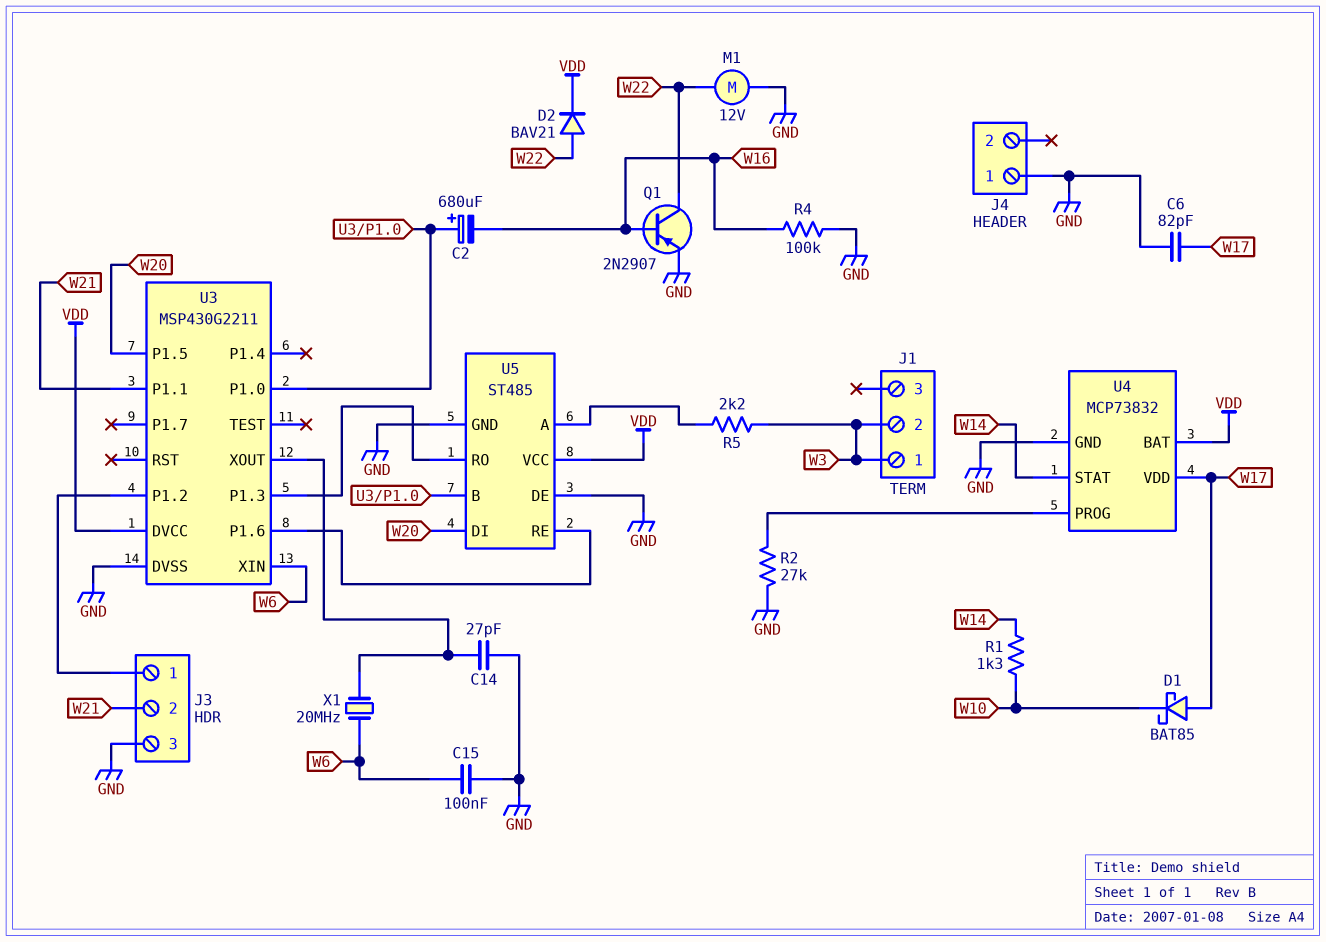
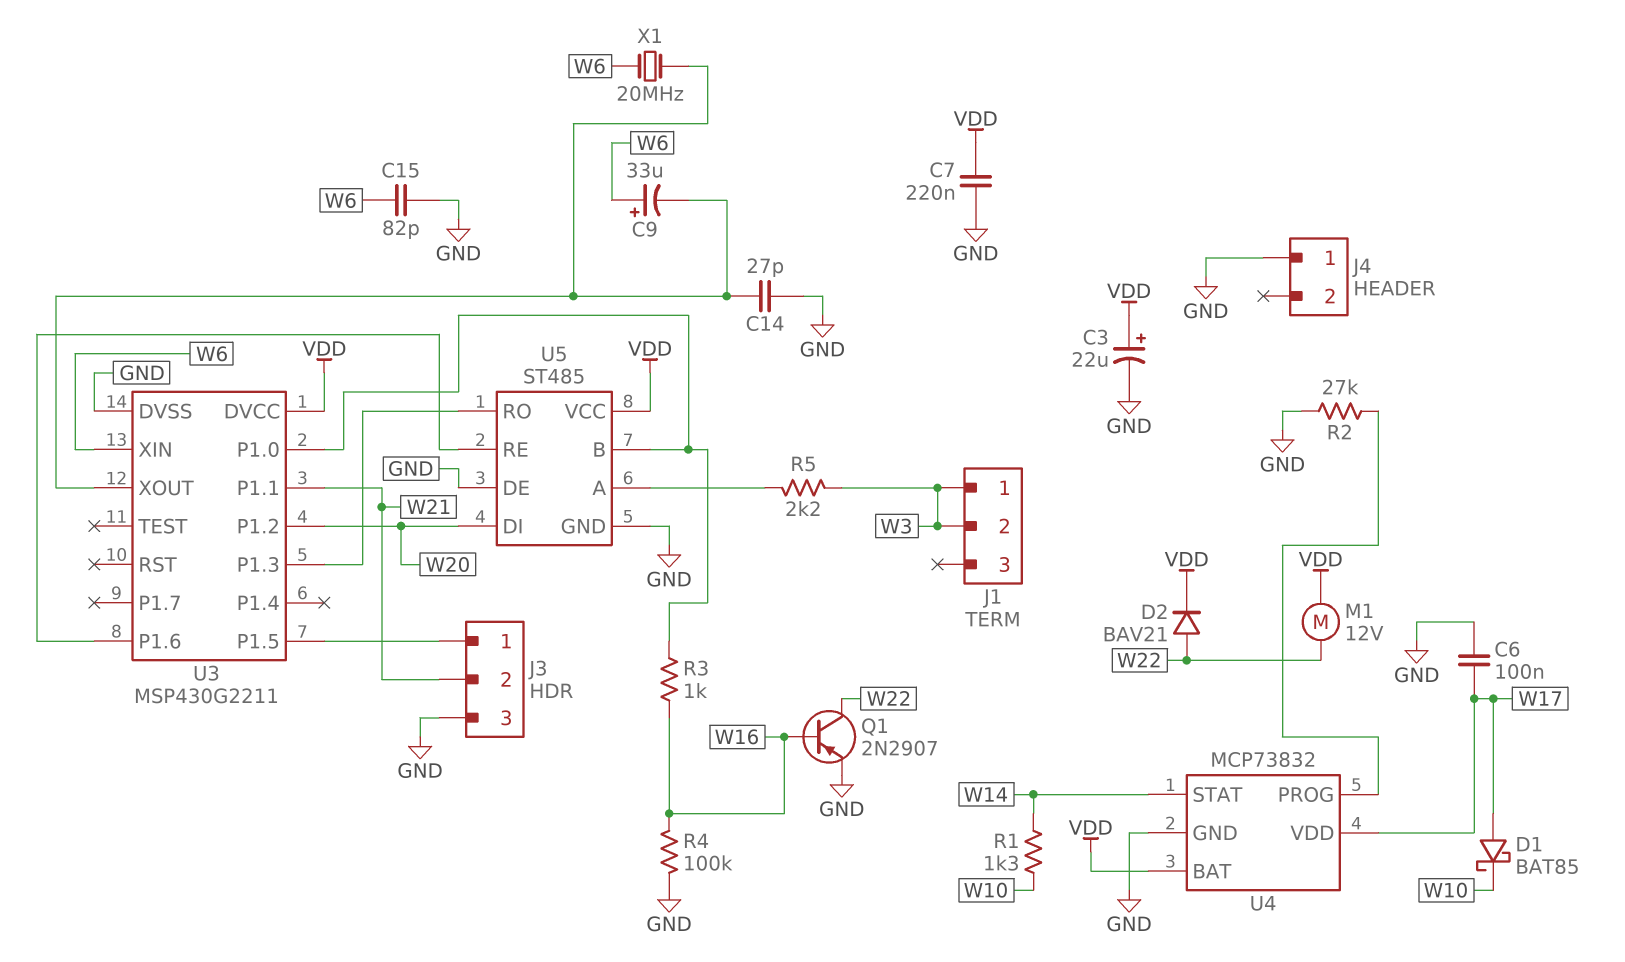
C2: 680uF (plus U3/P1.0, minus W16) -> none
C3: none -> 22uF (plus VDD, minus GND)
C6: 82pF (GND, W17) -> 100nF (GND, W17)
C7: none -> 220nF (GND, VDD)
C9: none -> 33uF (plus W6, minus U3/XOUT)
C15: 100nF (GND, W6) -> 82pF (GND, W6)
M1: motor 12V (GND, W22) -> motor 12V (VDD, W22)
R3: none -> 1k (U3/P1.0, W16)
U3 pin P1.2: J3/1 -> W20
U3 pin P1.5: W20 -> J3/1

